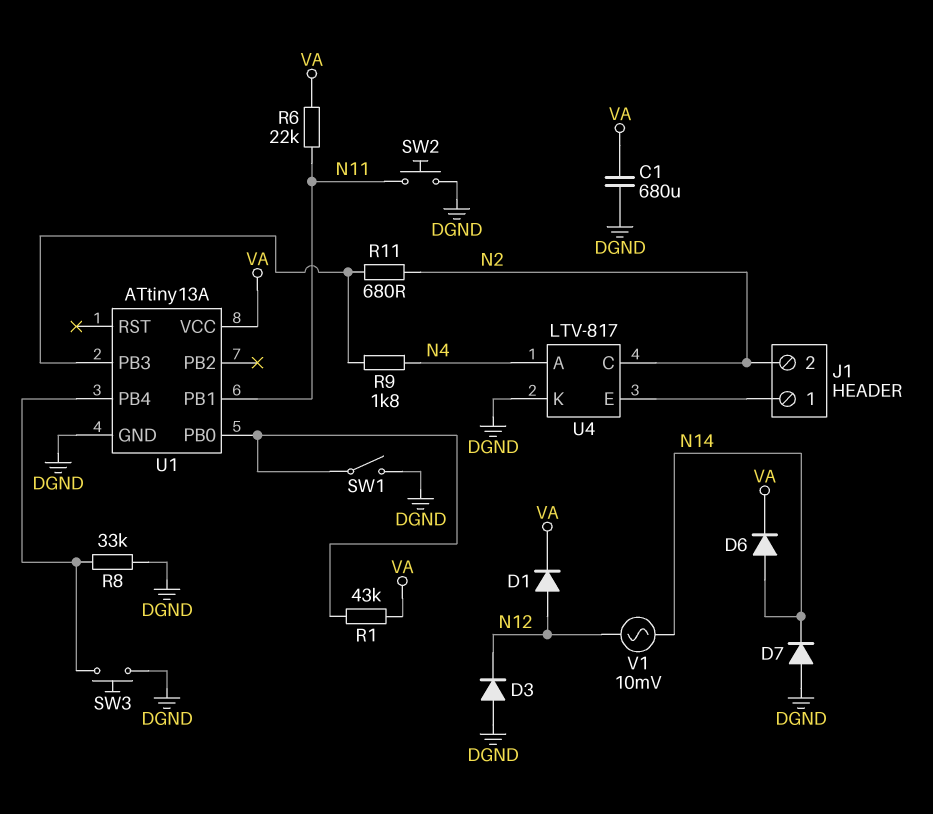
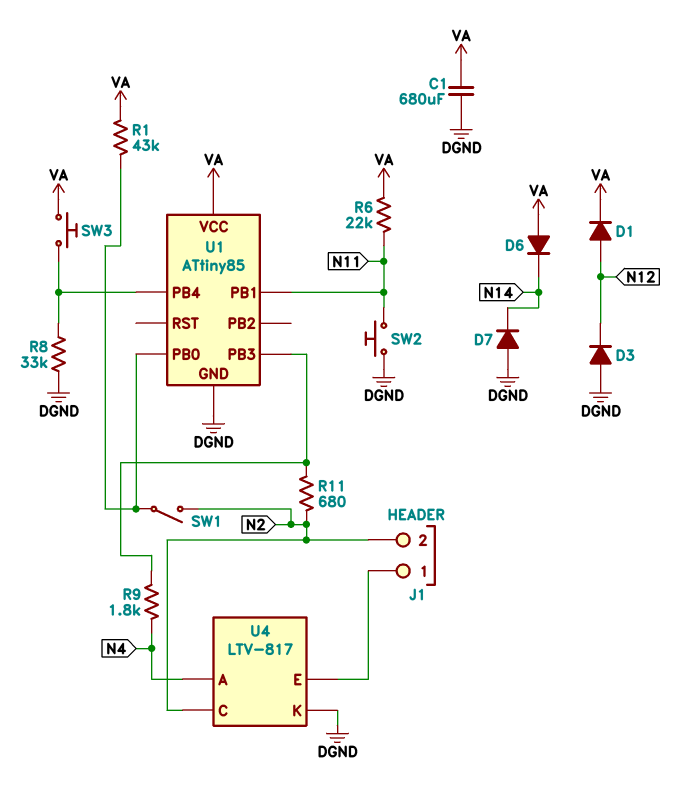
D6: diode (A N14, K VA) -> diode (A VA, K N14)
SW1: switch (DGND, U1/PB0) -> switch (N2, U1/PB0)
SW3: button (DGND, U1/PB4) -> button (U1/PB4, VA)
U1: ATtiny13A -> ATtiny85
V1: AC 10mV (N12, N14) -> none

